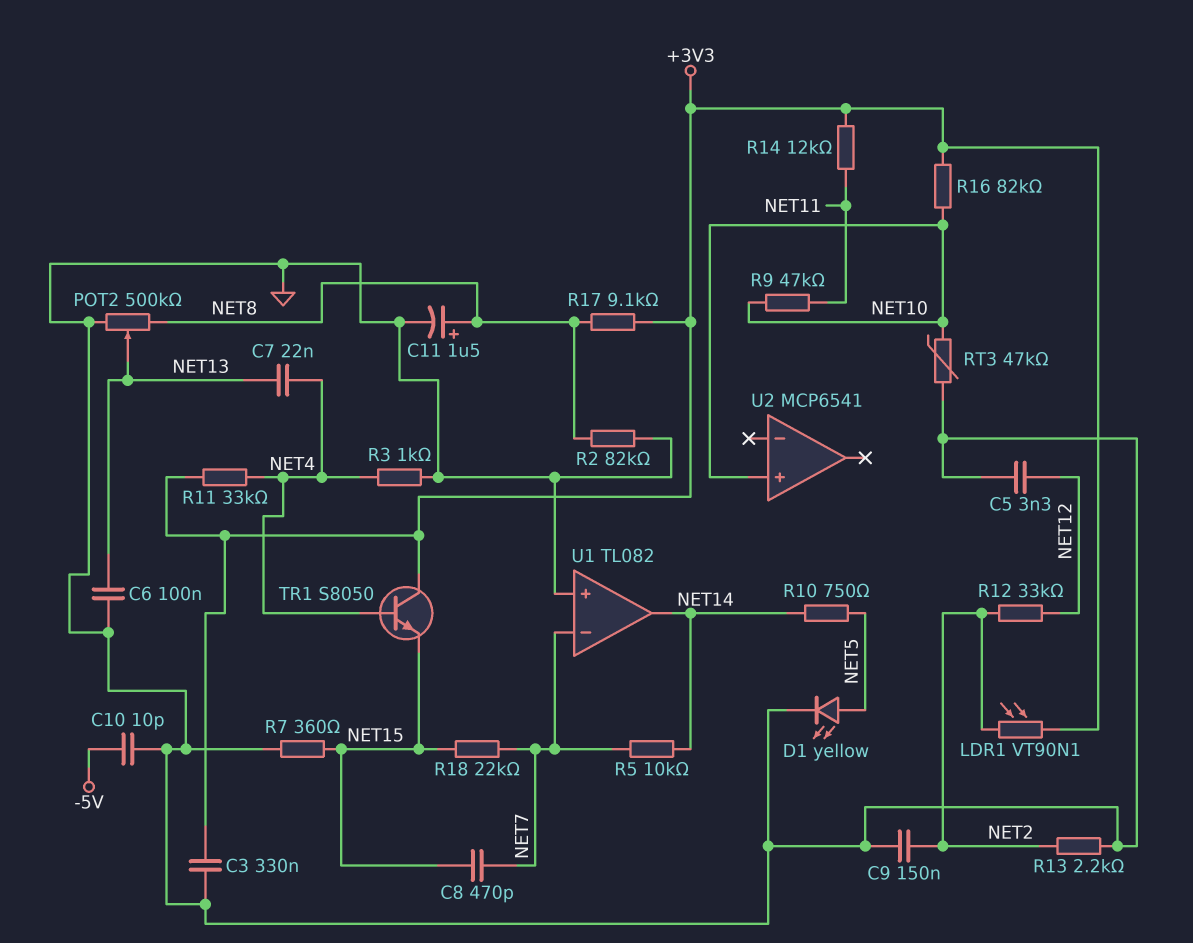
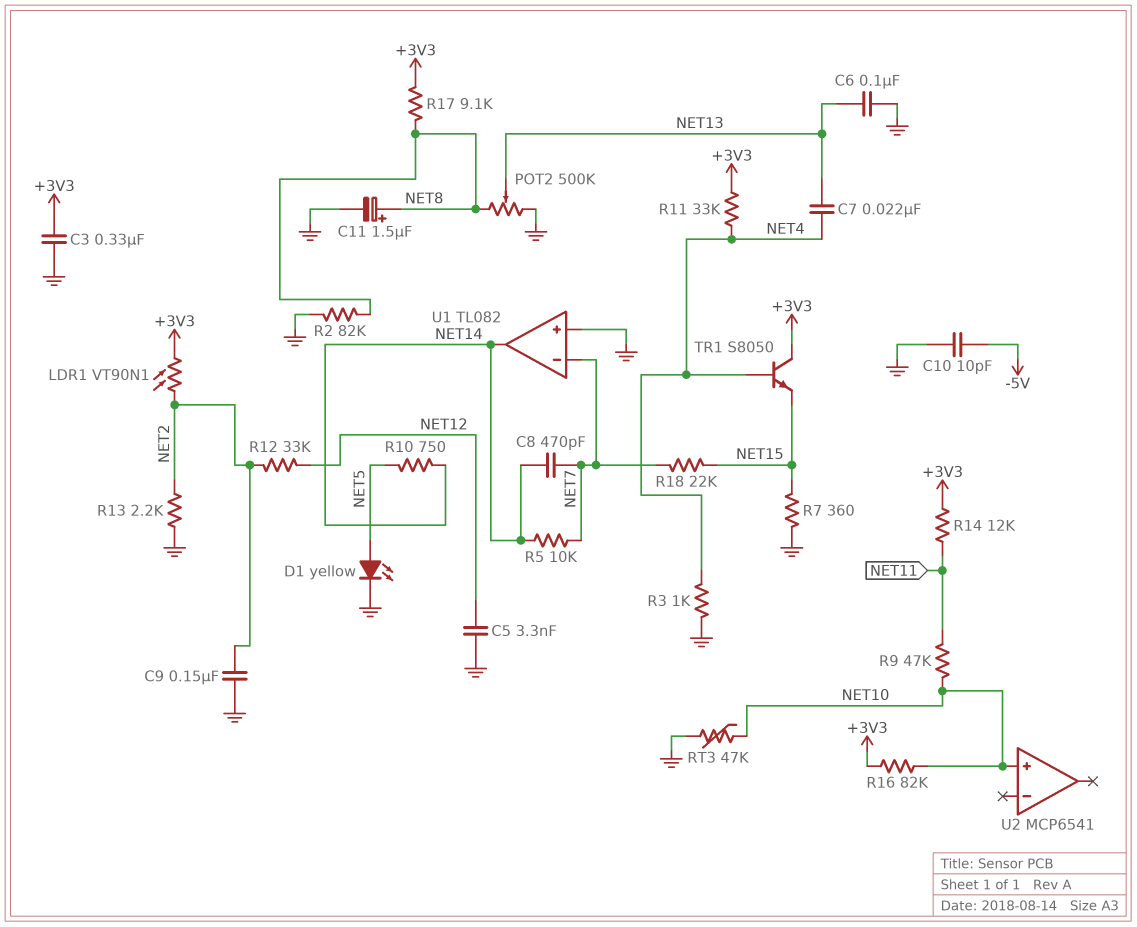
C8: 470pF (NET7, NET15) -> 470pF (NET7, NET14)

